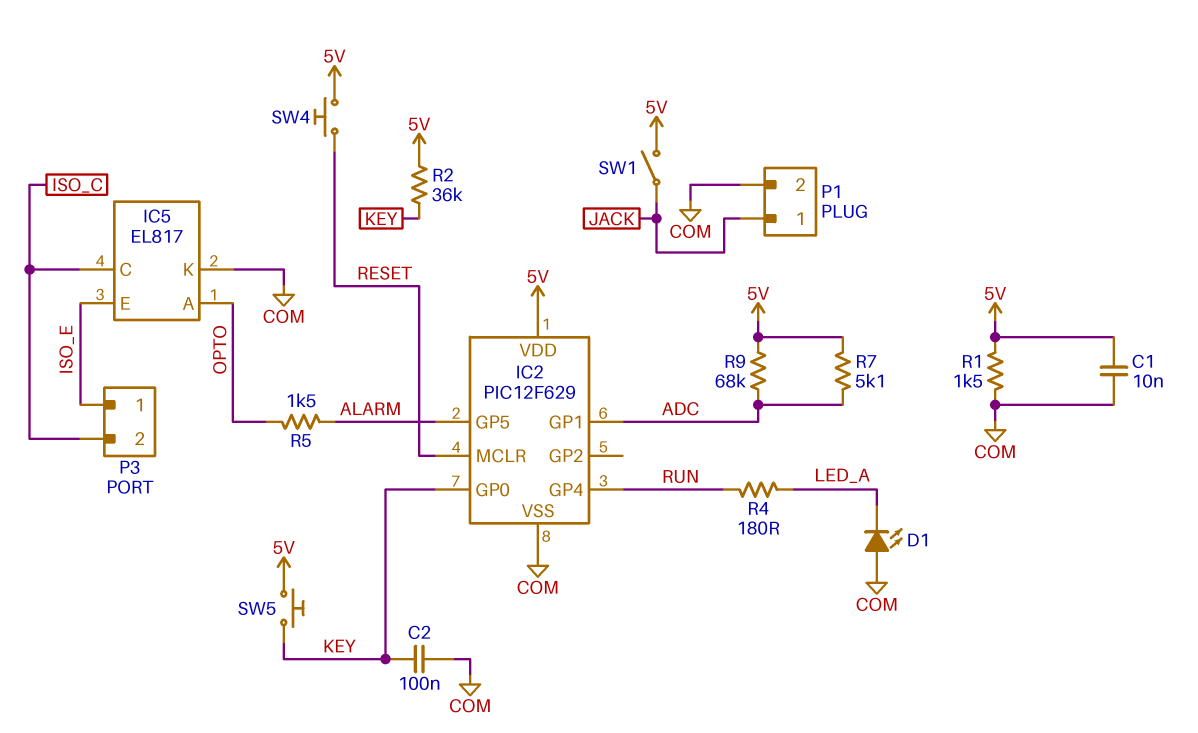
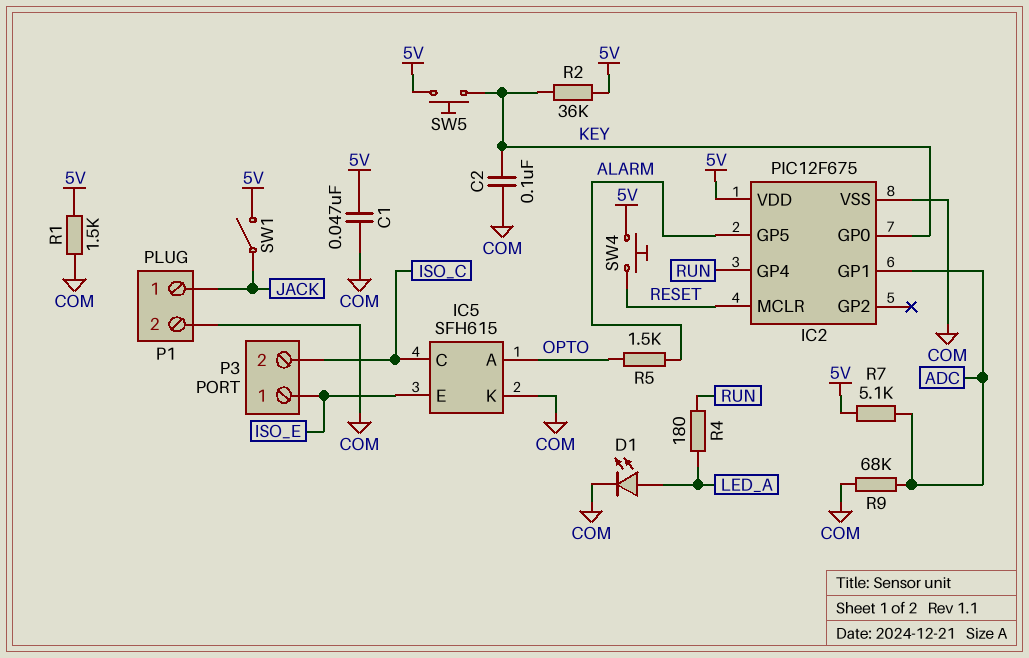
C1: 10nF (5V, COM) -> 47nF (5V, COM)
D1: LED (A COM, K LED_A) -> LED (A LED_A, K COM)
IC2: PIC12F629 -> PIC12F675
IC5: EL817 -> SFH615
R9: 68k (5V, ADC) -> 68k (ADC, COM)

